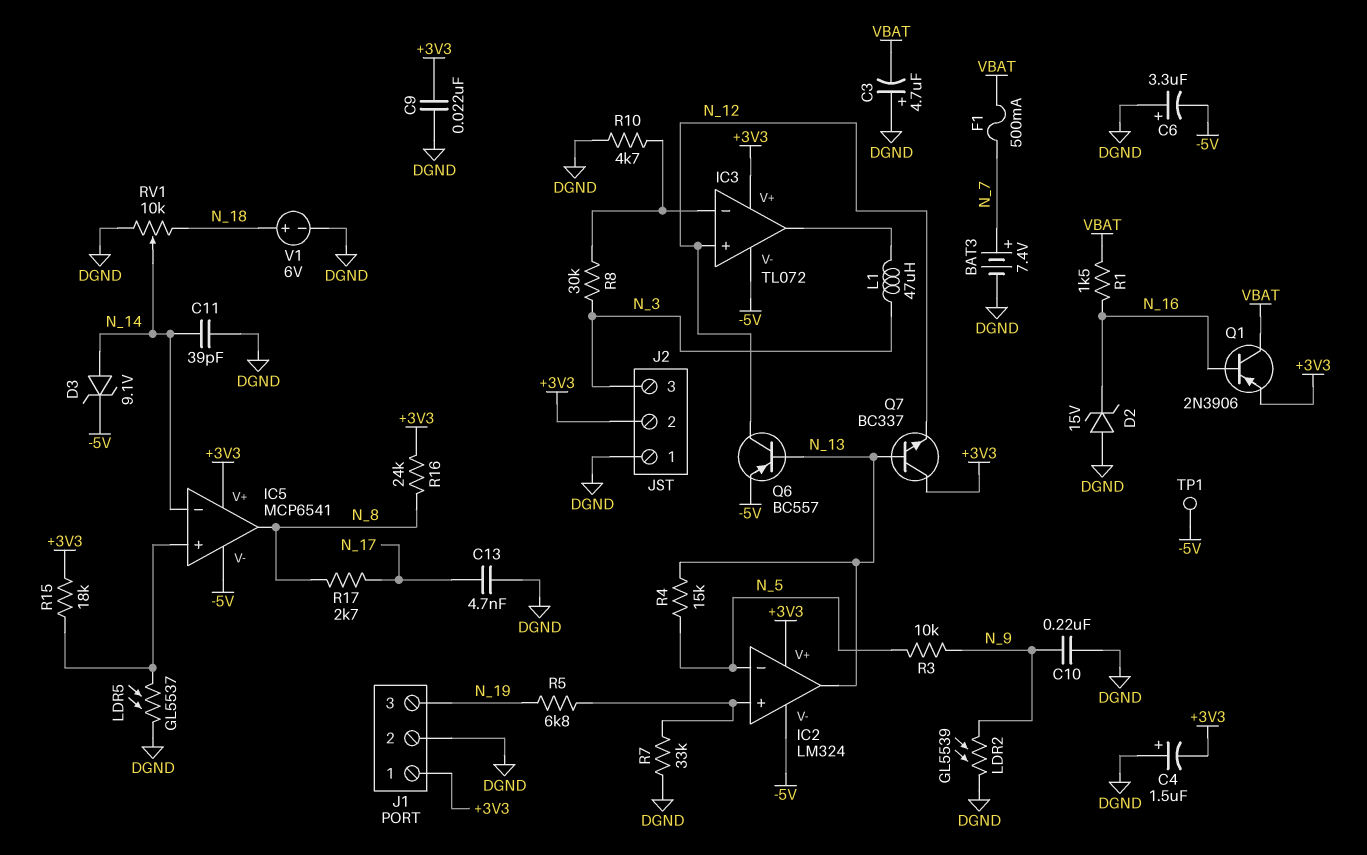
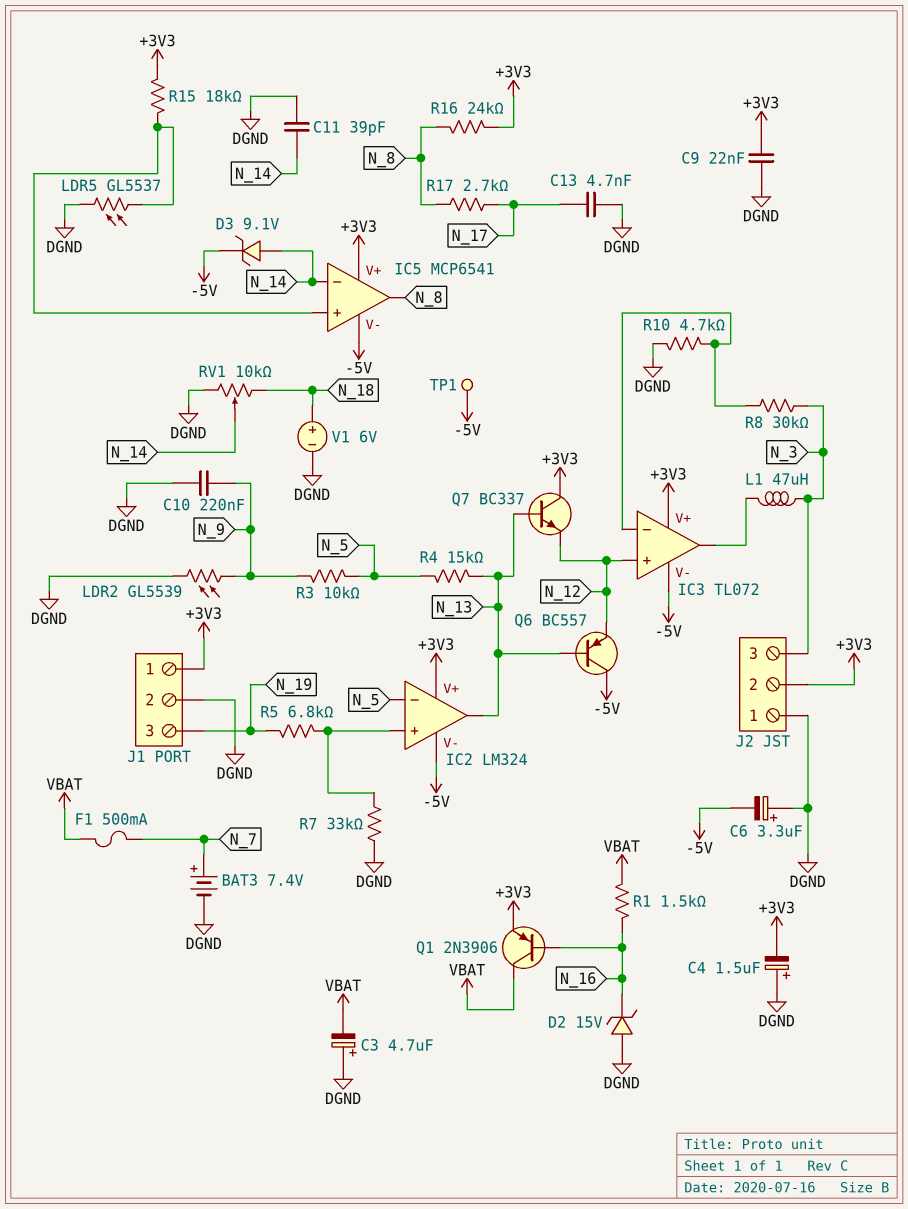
Q6: PNP BC557 (B N_13, C N_12, E -5V) -> PNP BC557 (B N_13, C -5V, E N_12)

